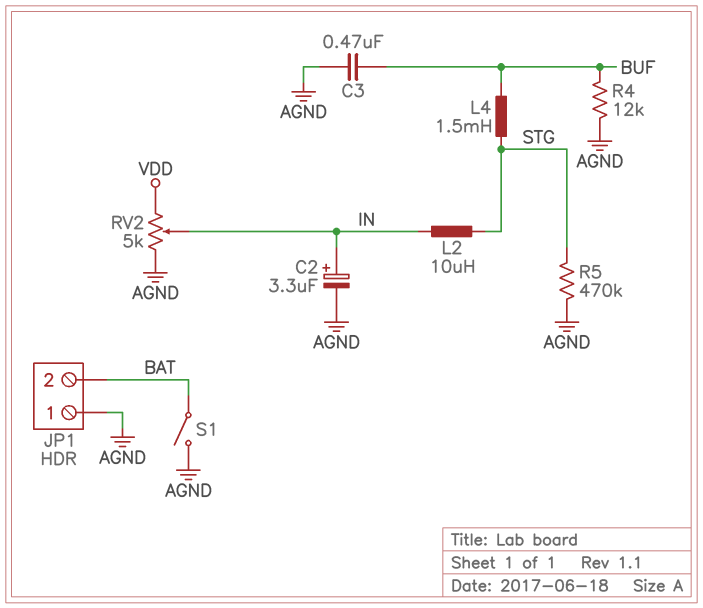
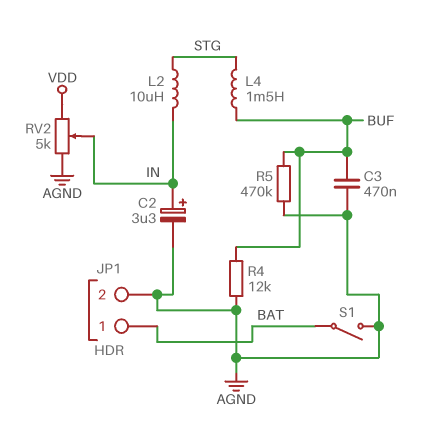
JP1 pin 1: AGND -> BAT
JP1 pin 2: BAT -> AGND
R5: 470k (AGND, STG) -> 470k (AGND, BUF)

